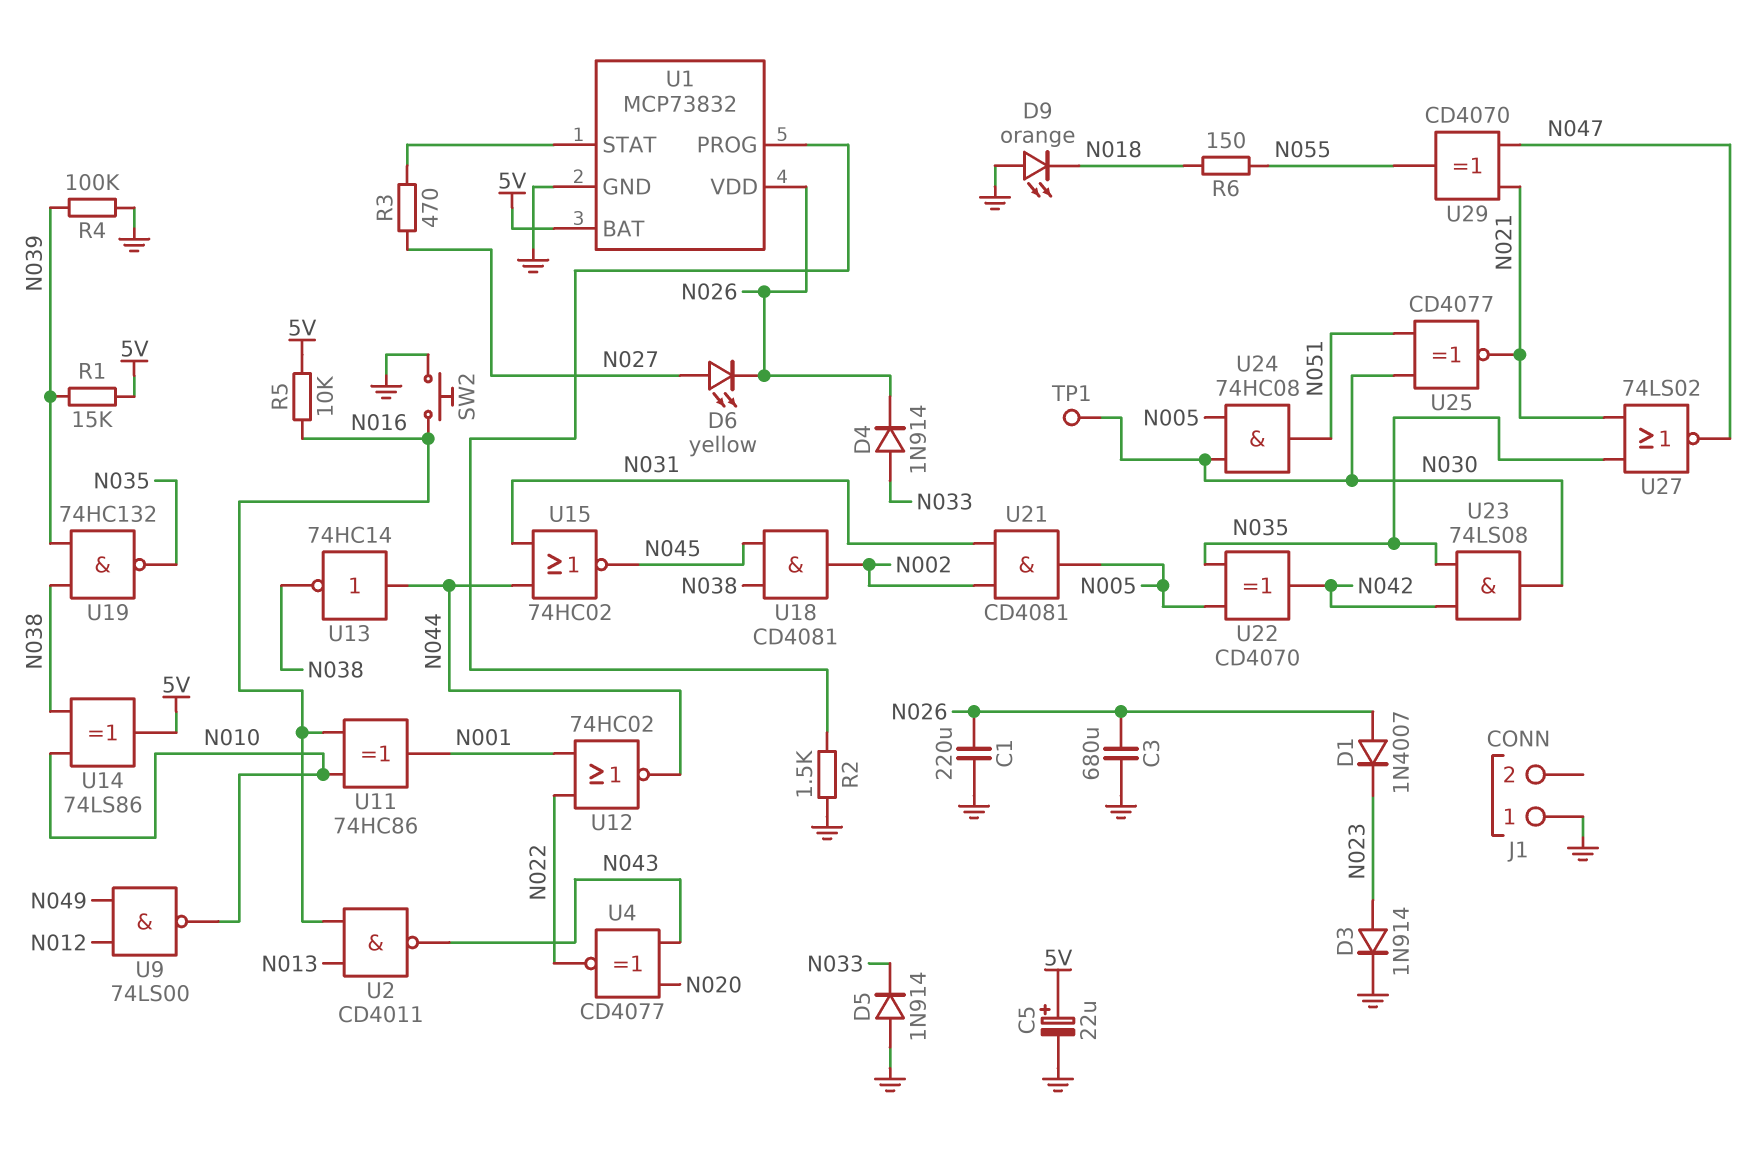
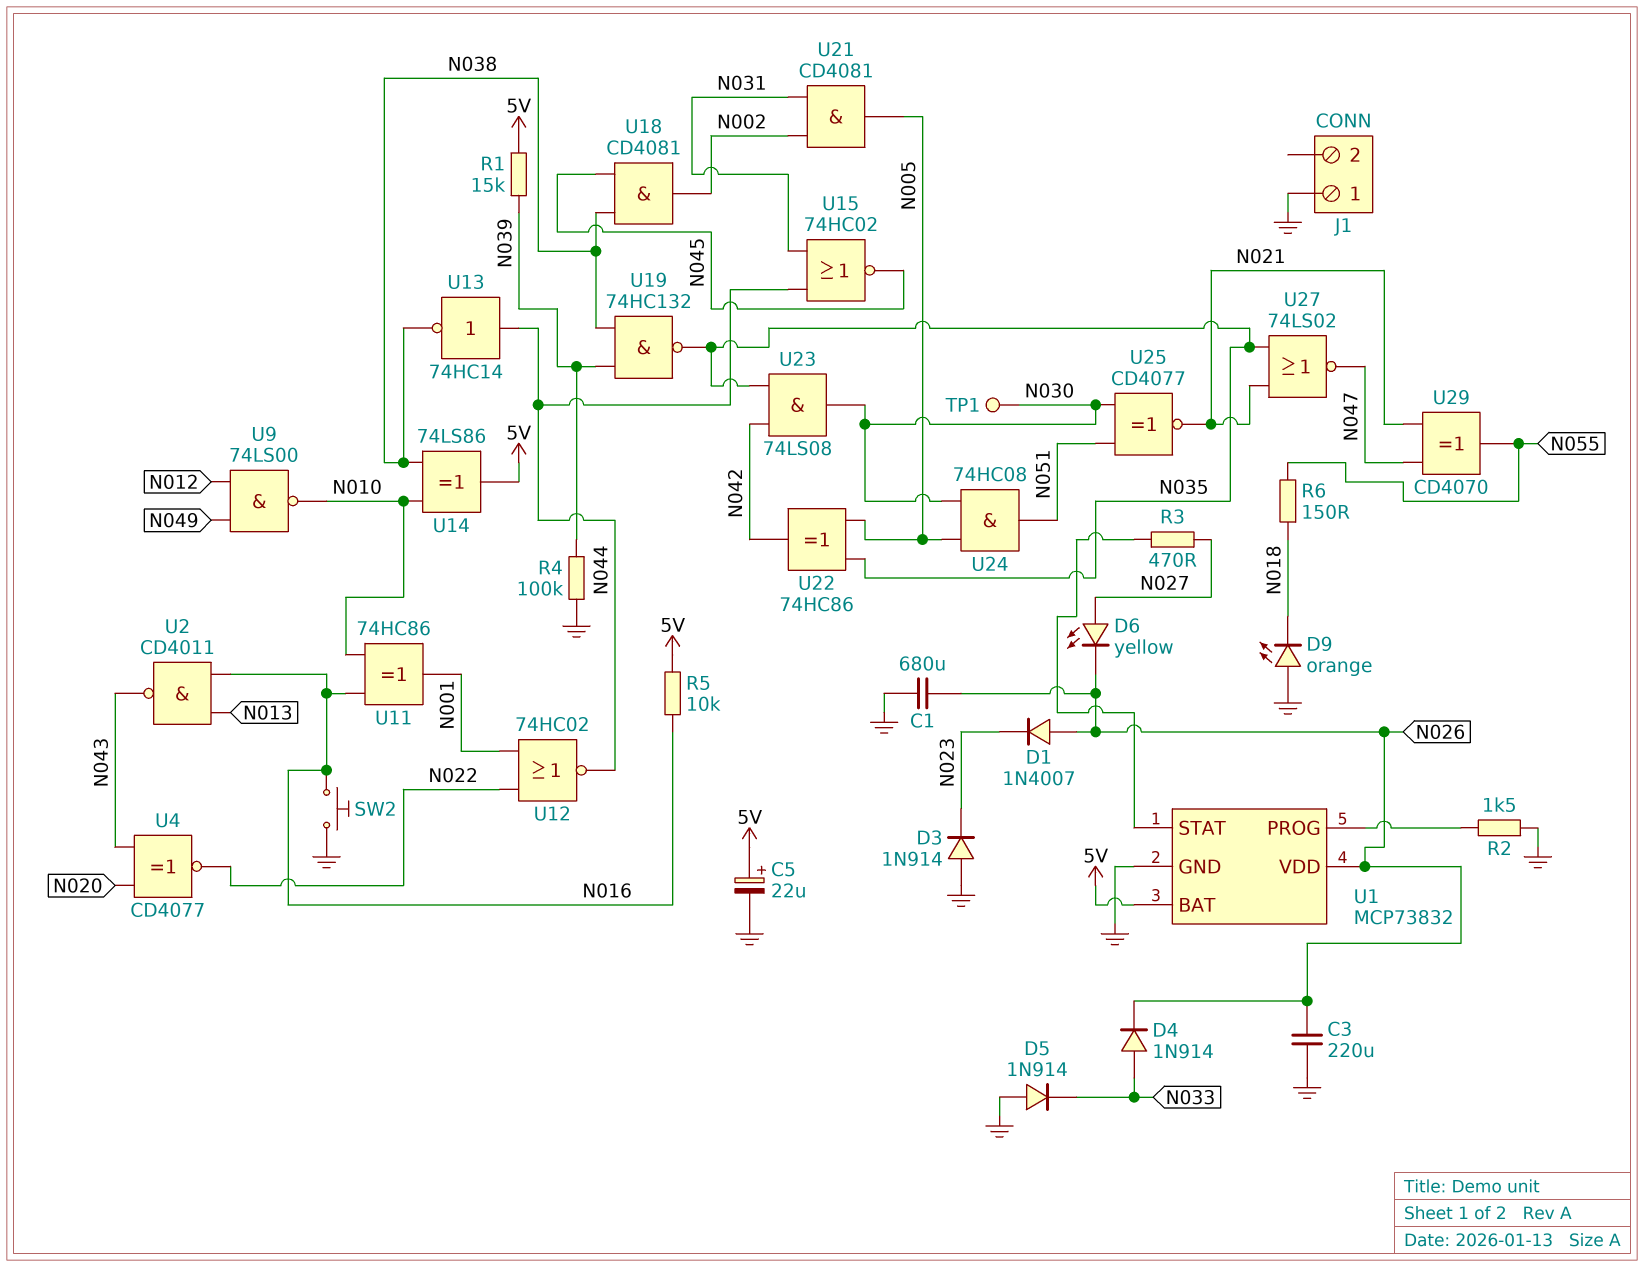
C1: 220uF (GND, N026) -> 680uF (GND, N026)
C3: 680uF (GND, N026) -> 220uF (GND, N026)
D3: diode 1N914 (A N023, K GND) -> diode 1N914 (A GND, K N023)
U22: XOR CD4070 (in N005, in N035, out N042) -> XOR 74HC86 (in N005, in N035, out N042)

